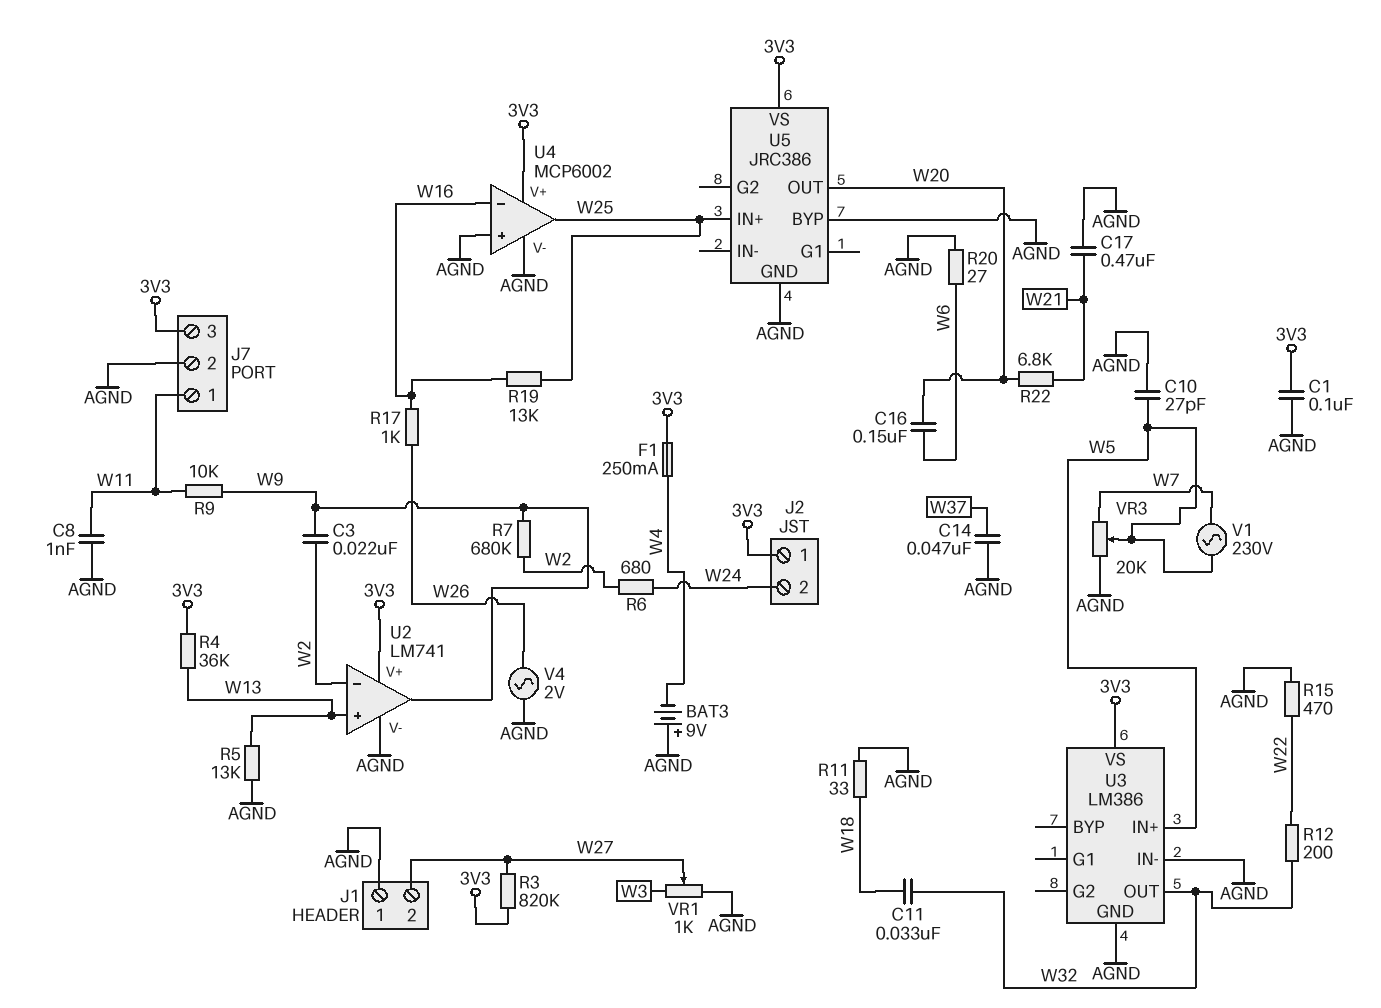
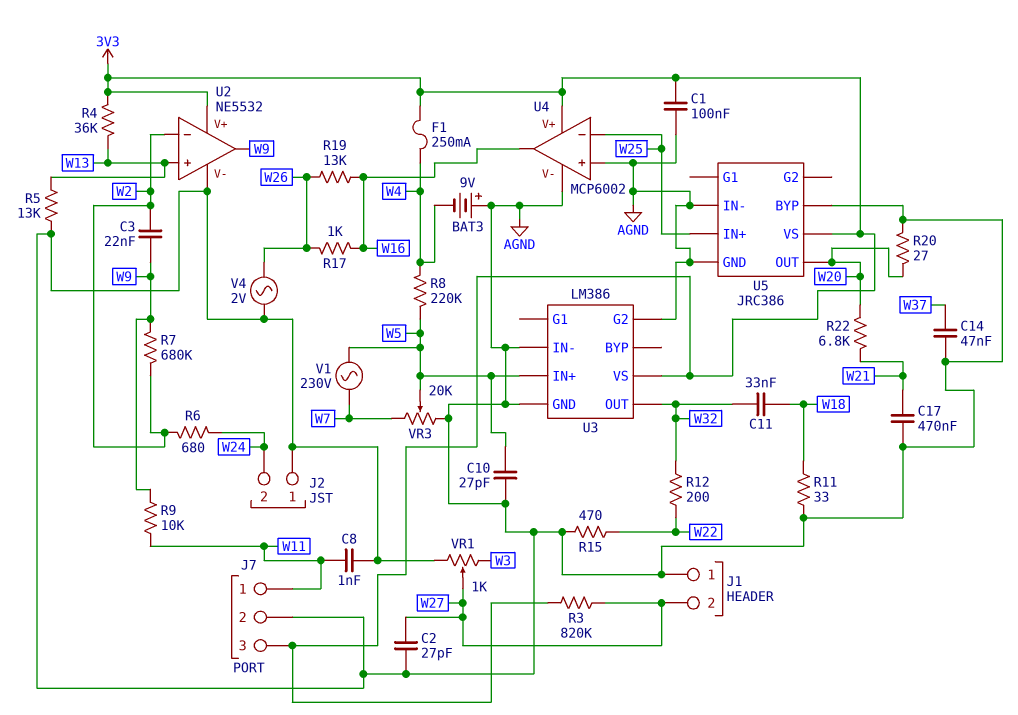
C2: none -> 27pF (AGND, W27)
C16: 150nF (W6, W20) -> none
J2 pin 1: 3V3 -> AGND
R8: none -> 220k (W4, W5)
R19: 13k (W16, W25) -> 13k (W16, W26)
R20: 27 (AGND, W6) -> 27 (AGND, W20)
U2: LM741 -> NE5532
U3 pin G2: none -> AGND
U4 pin in-: W16 -> W25
U4 pin out: W25 -> W16
U5 pin IN-: none -> AGND

